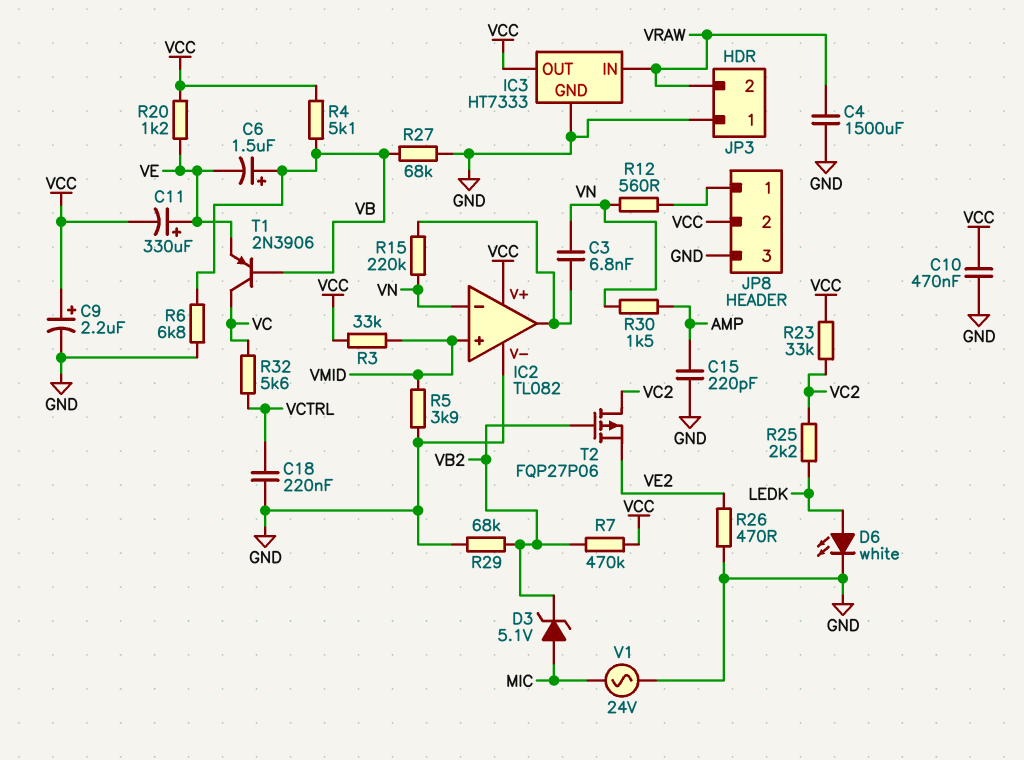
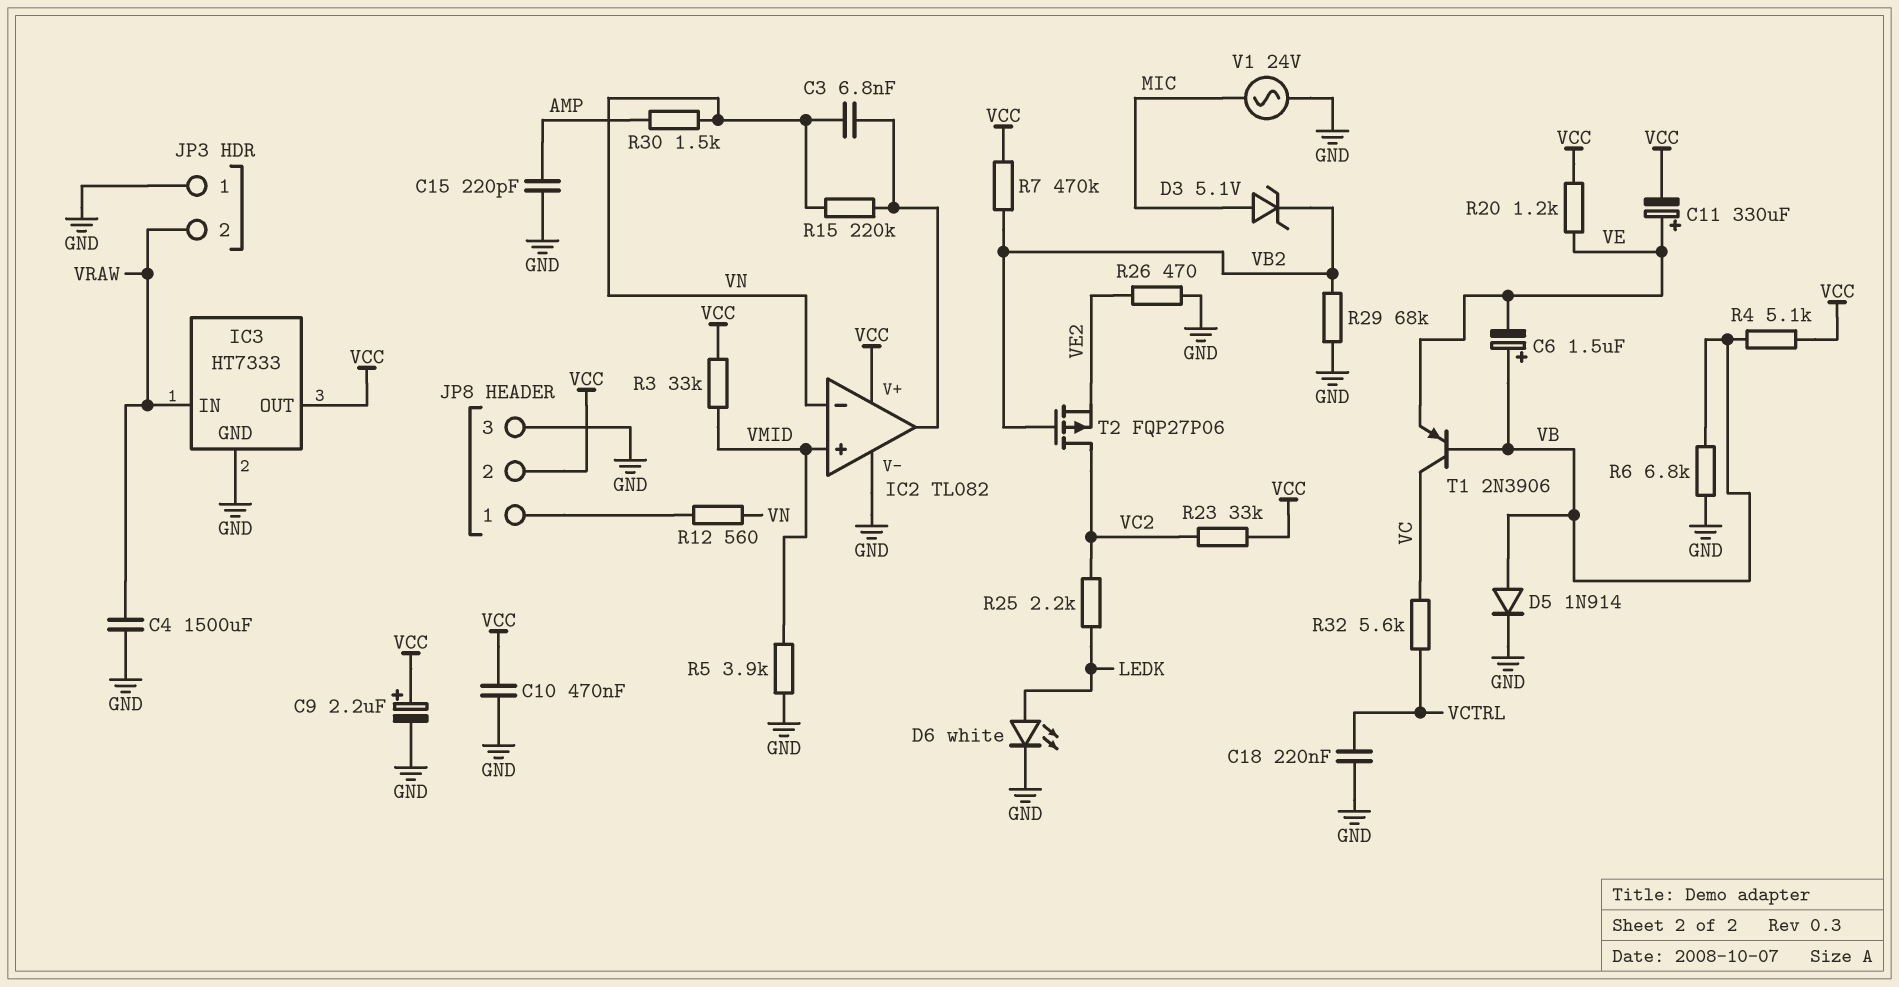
D5: none -> diode 1N914 (A VB, K GND)
R27: 68k (GND, VB) -> none

